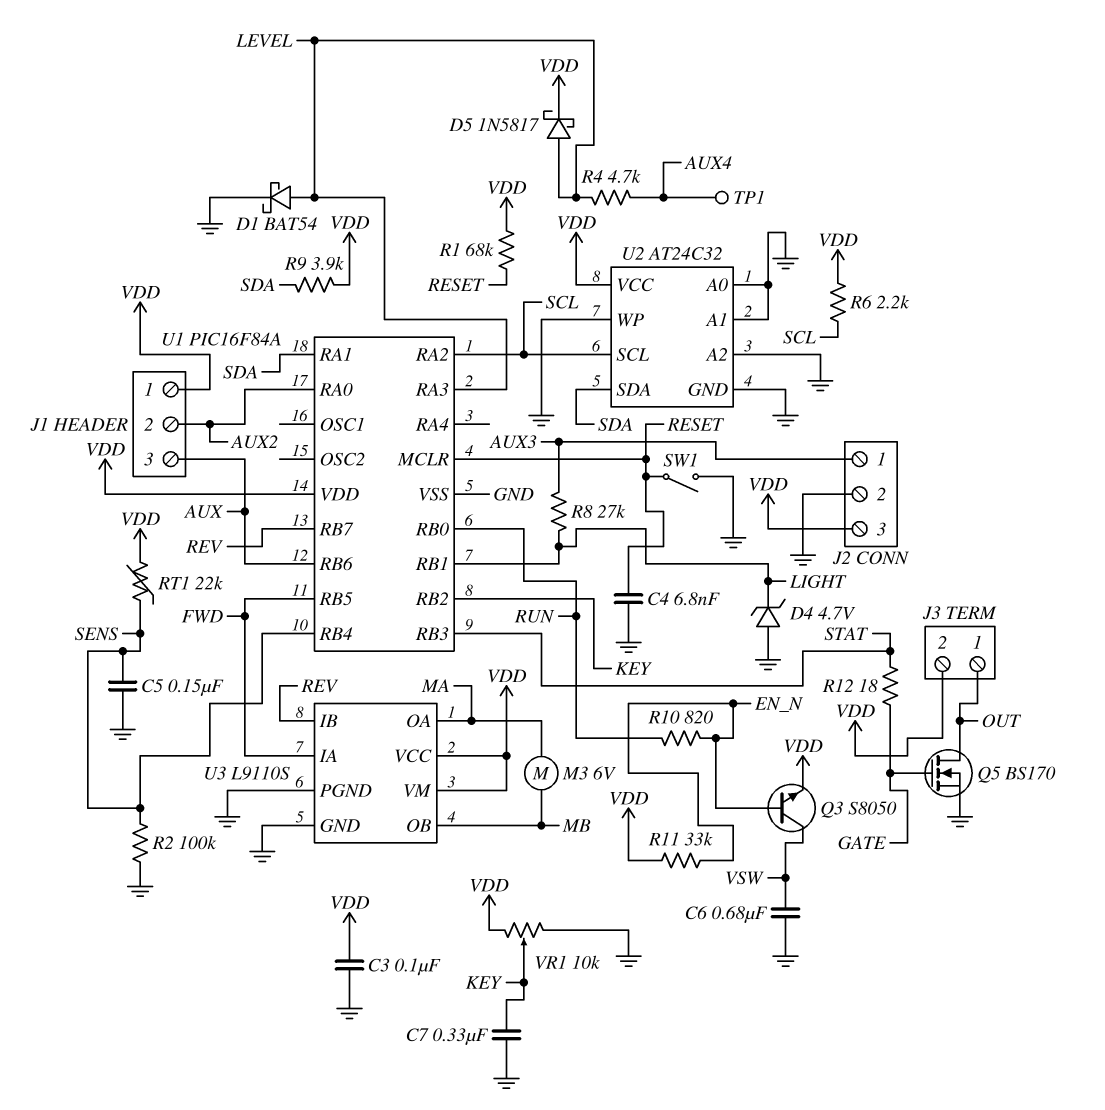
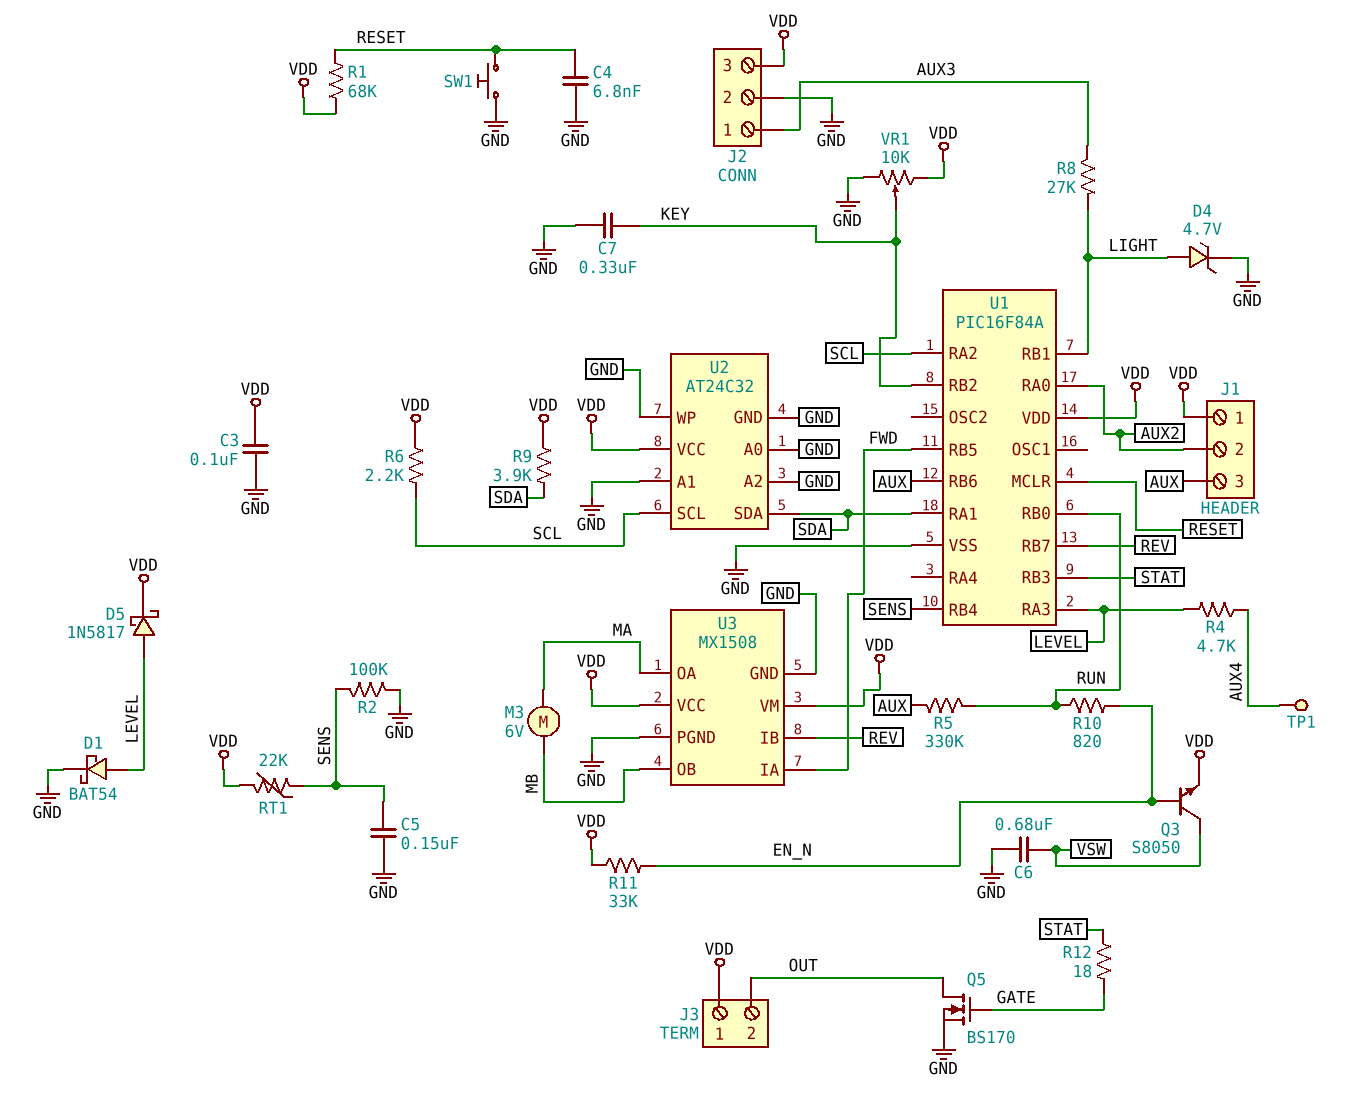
D4: zener 4.7V (A GND, K LIGHT) -> zener 4.7V (A LIGHT, K GND)
J3 pin 1: OUT -> VDD
J3 pin 2: VDD -> OUT
R5: none -> 330k (AUX, RUN)
SW1: switch (GND, RESET) -> button (GND, RESET)
U3: L9110S -> MX1508

